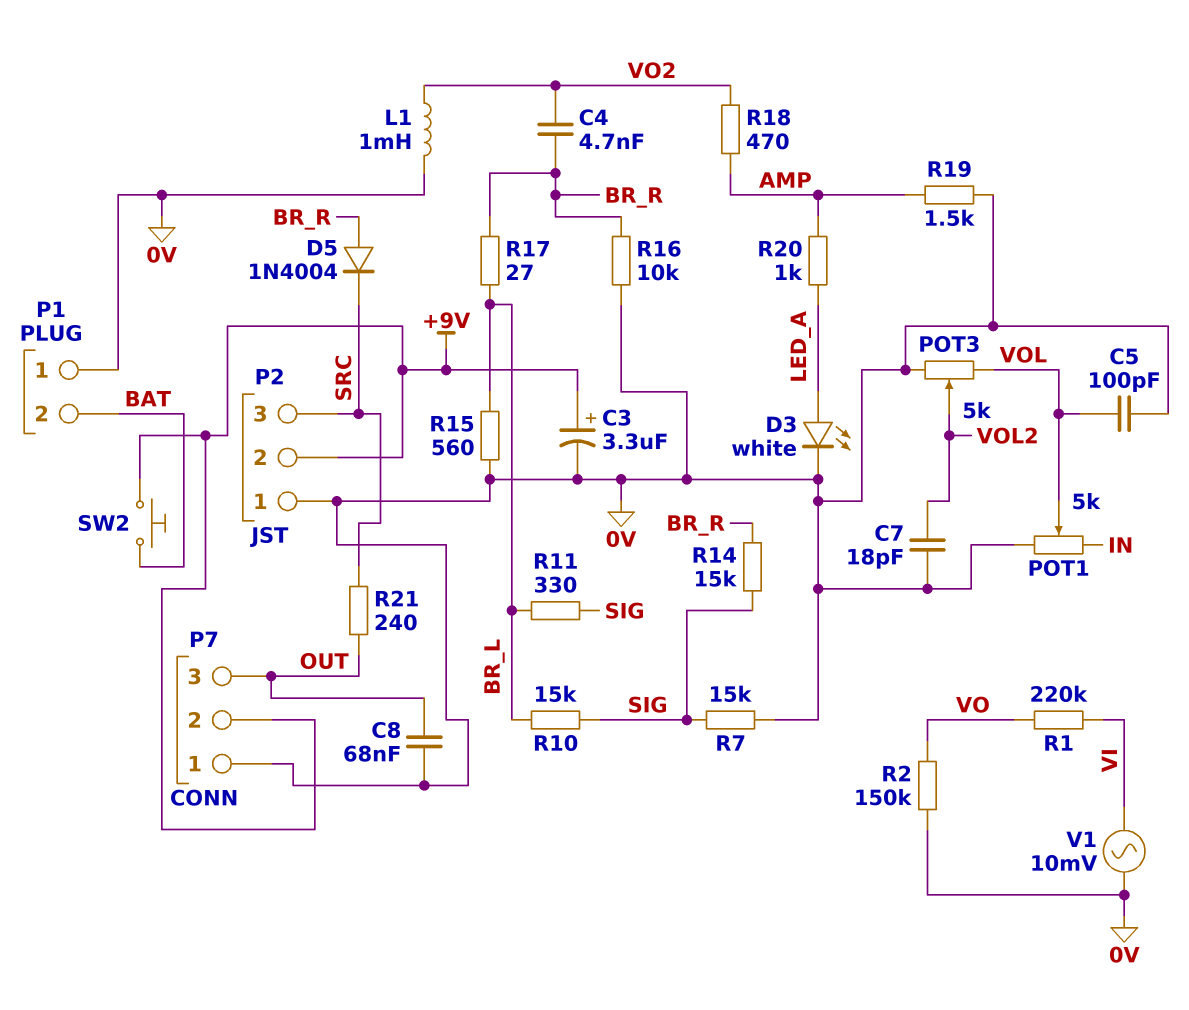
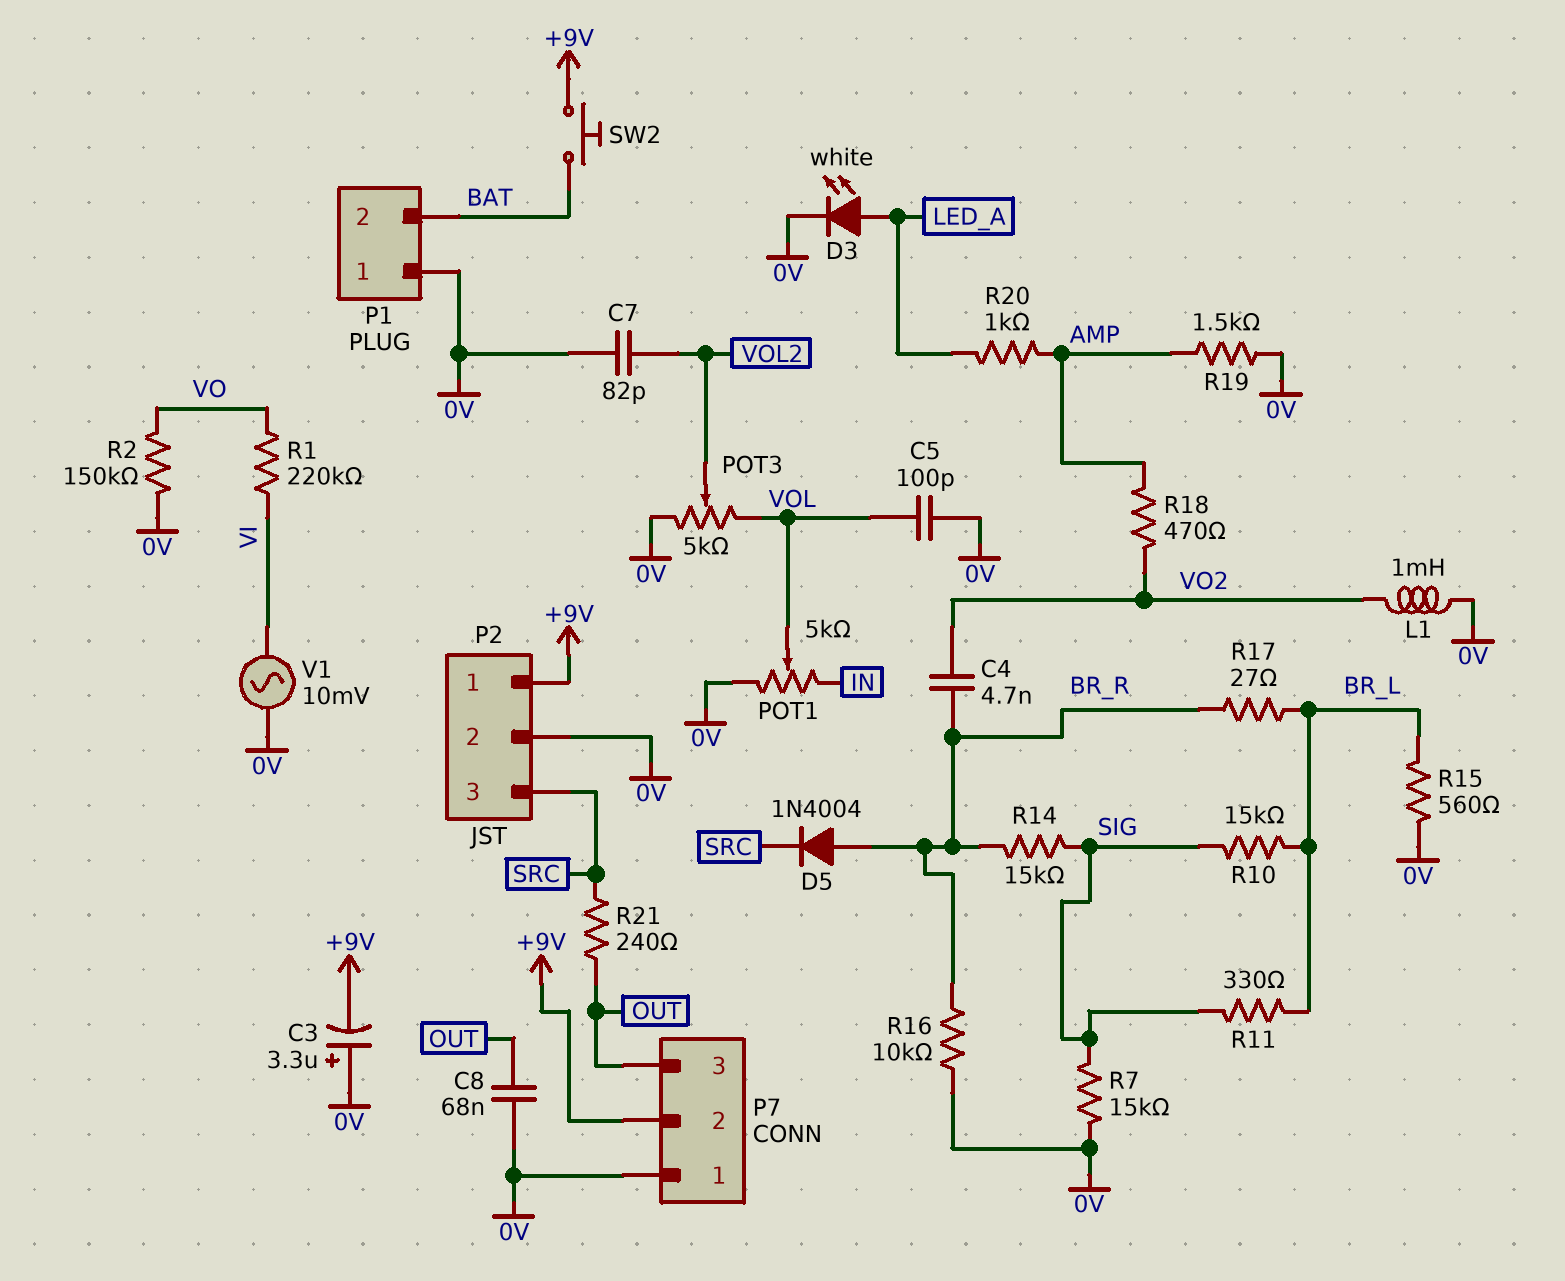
C3: 3.3uF (plus +9V, minus 0V) -> 3.3uF (plus 0V, minus +9V)
C7: 18pF (0V, VOL2) -> 82pF (0V, VOL2)
P2 pin 1: 0V -> +9V
P2 pin 2: +9V -> 0V

